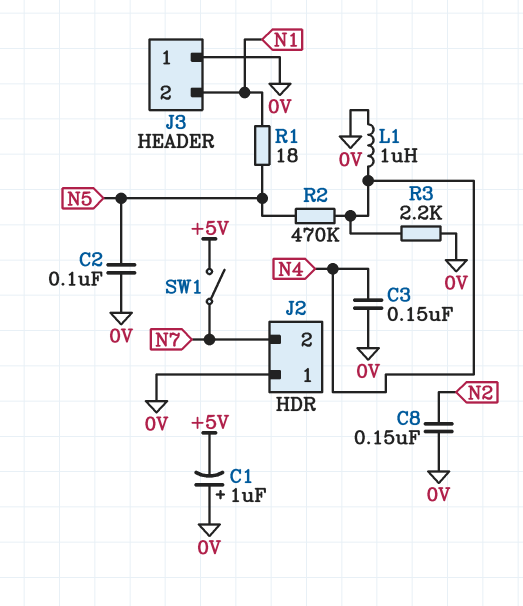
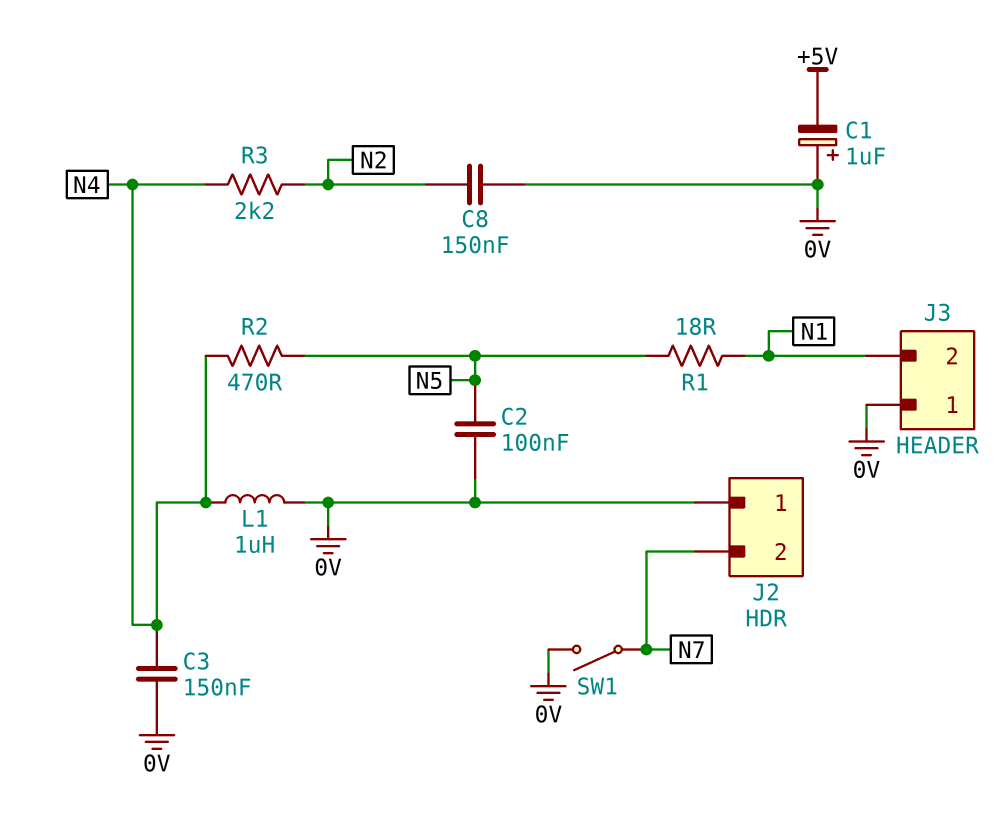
R2: 470k (N4, N5) -> 470 (N4, N5)
R3: 2.2k (0V, N4) -> 2.2k (N2, N4)
SW1: switch (+5V, N7) -> switch (0V, N7)

